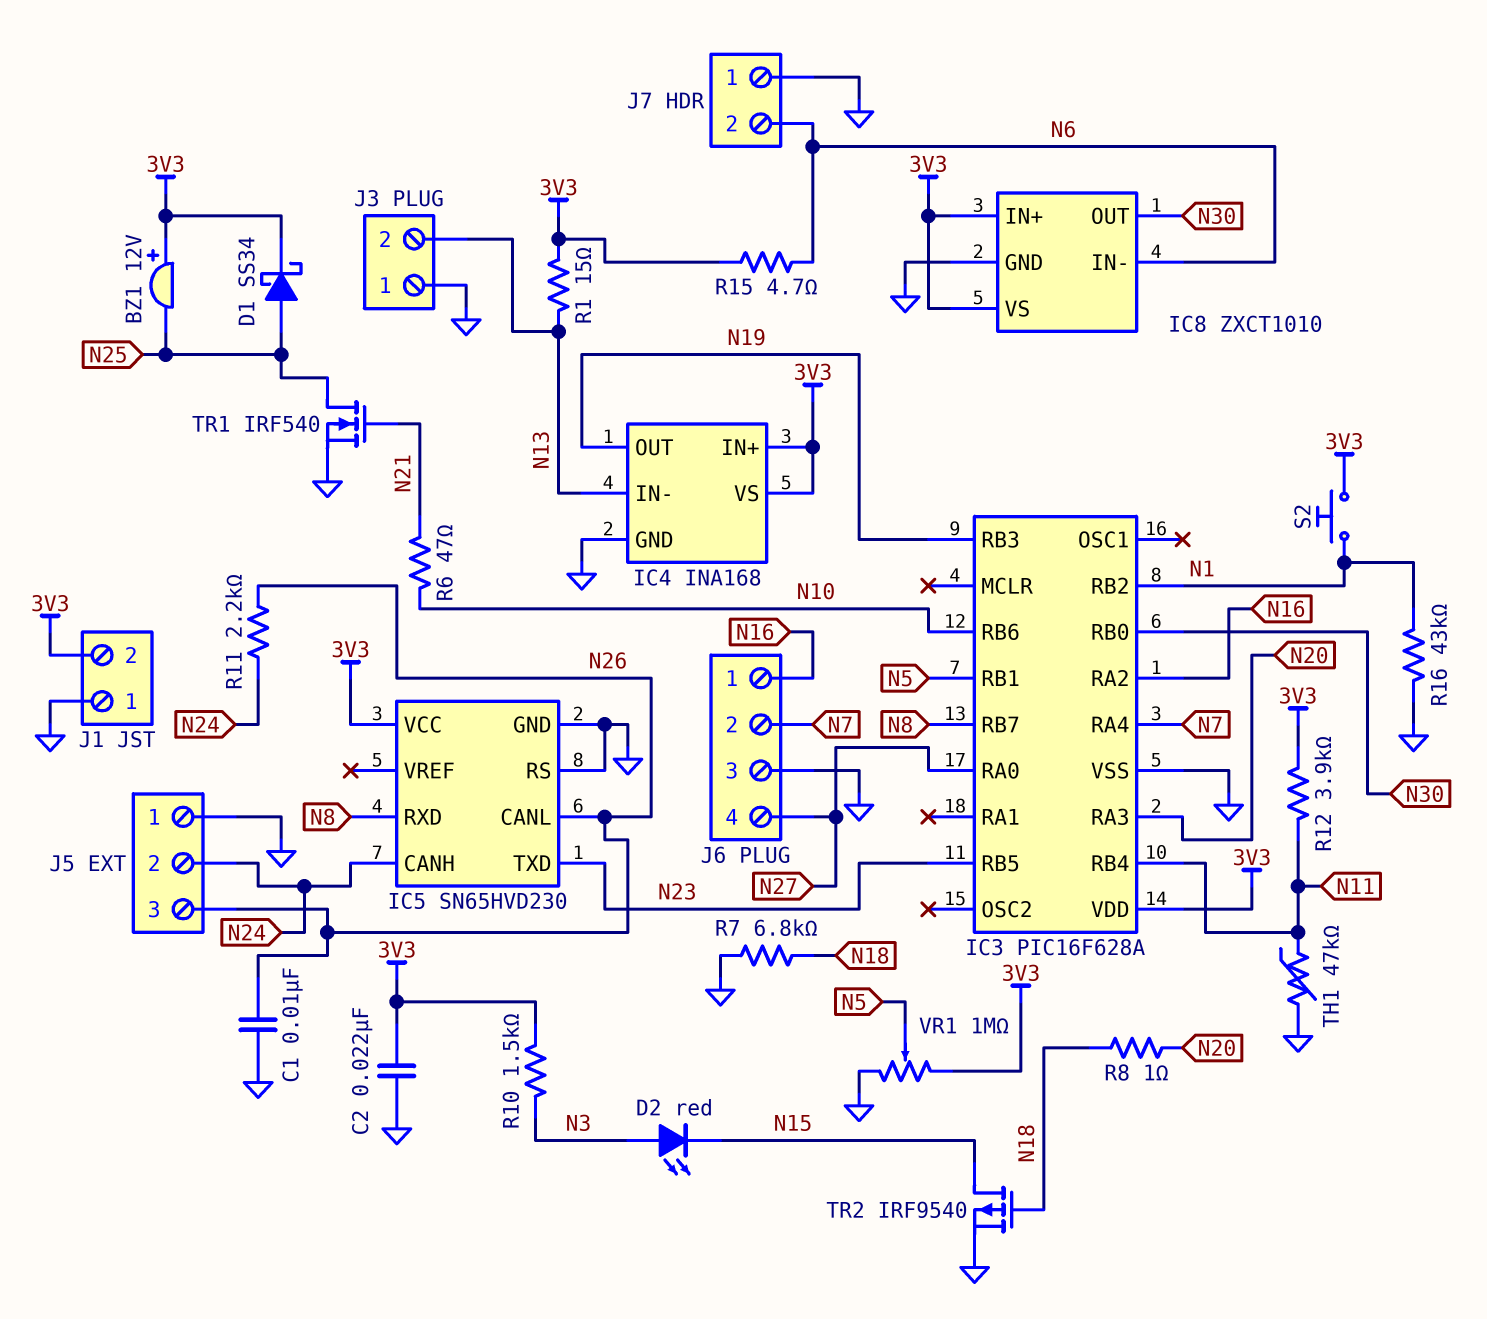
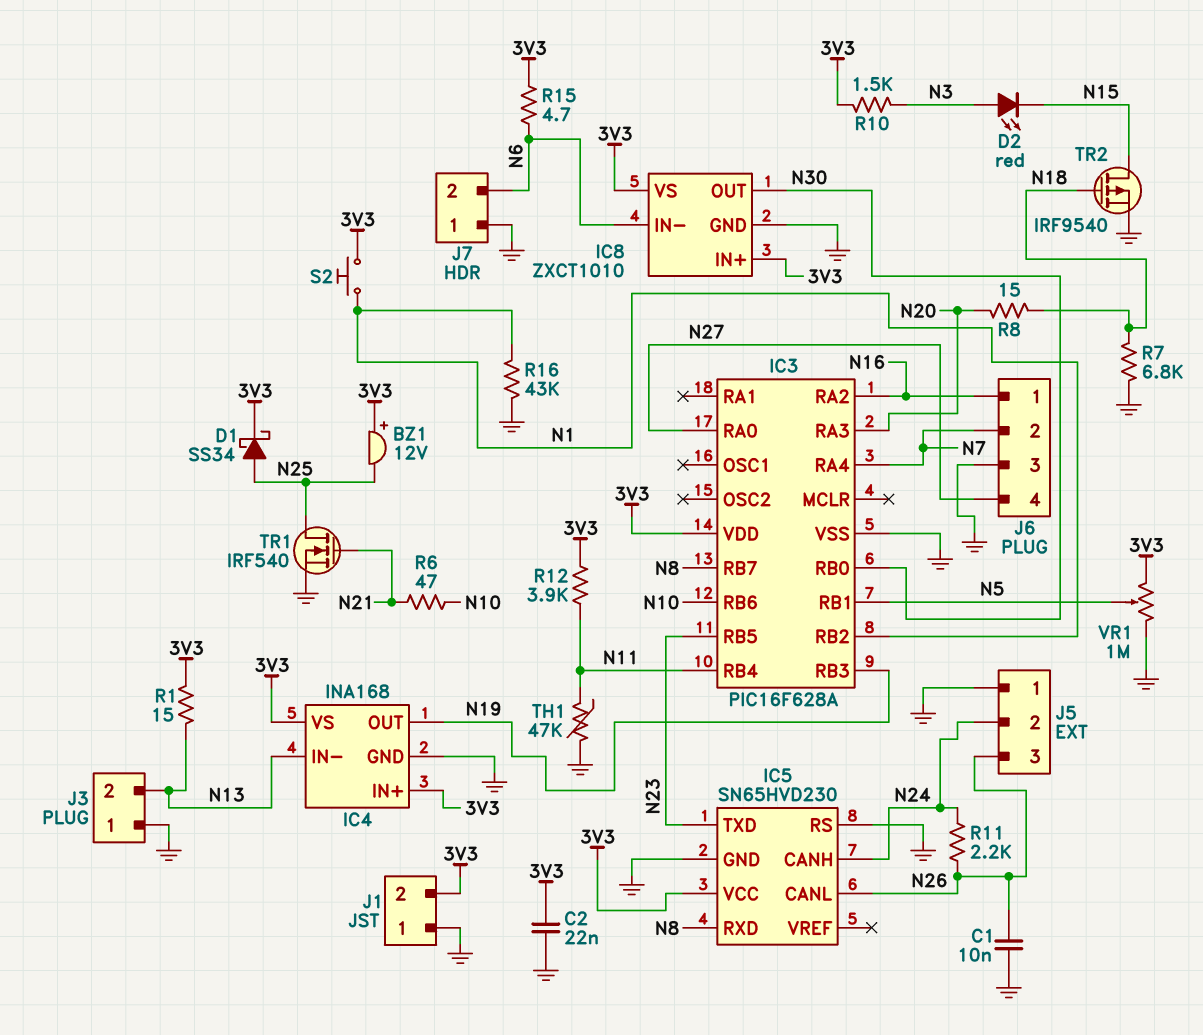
R8: 1 (N18, N20) -> 15 (N18, N20)

